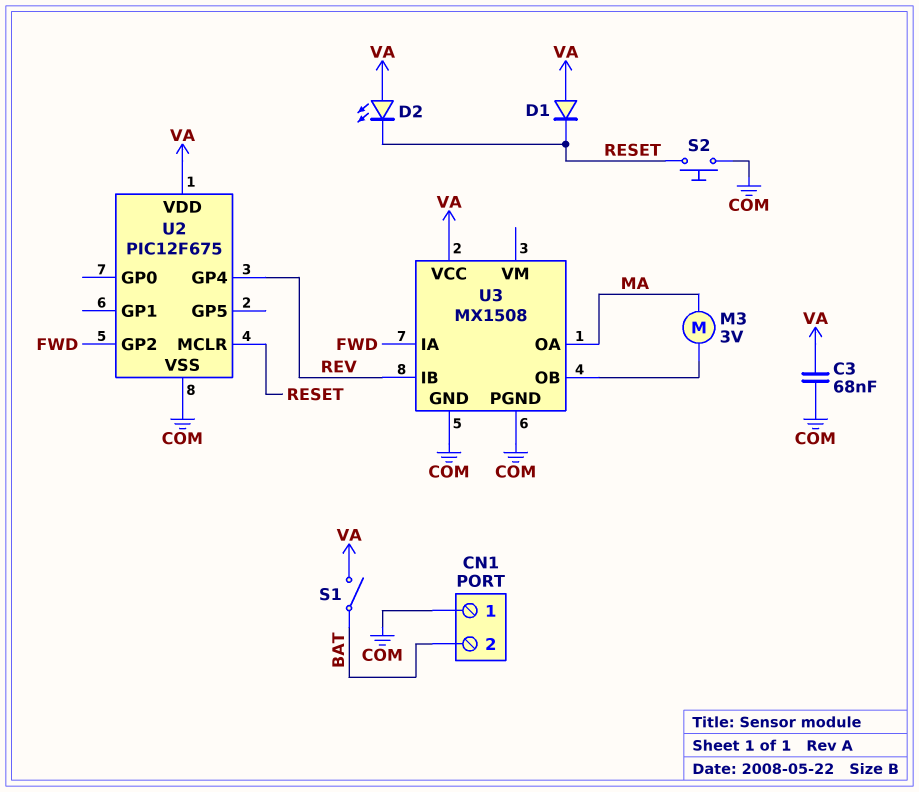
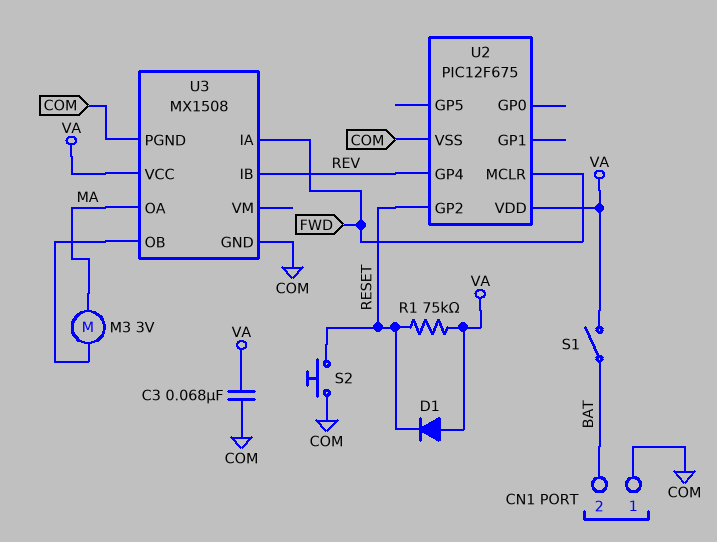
D2: LED (A VA, K RESET) -> none
R1: none -> 75k (RESET, VA)
U2 pin GP2: FWD -> RESET
U2 pin MCLR: RESET -> FWD

